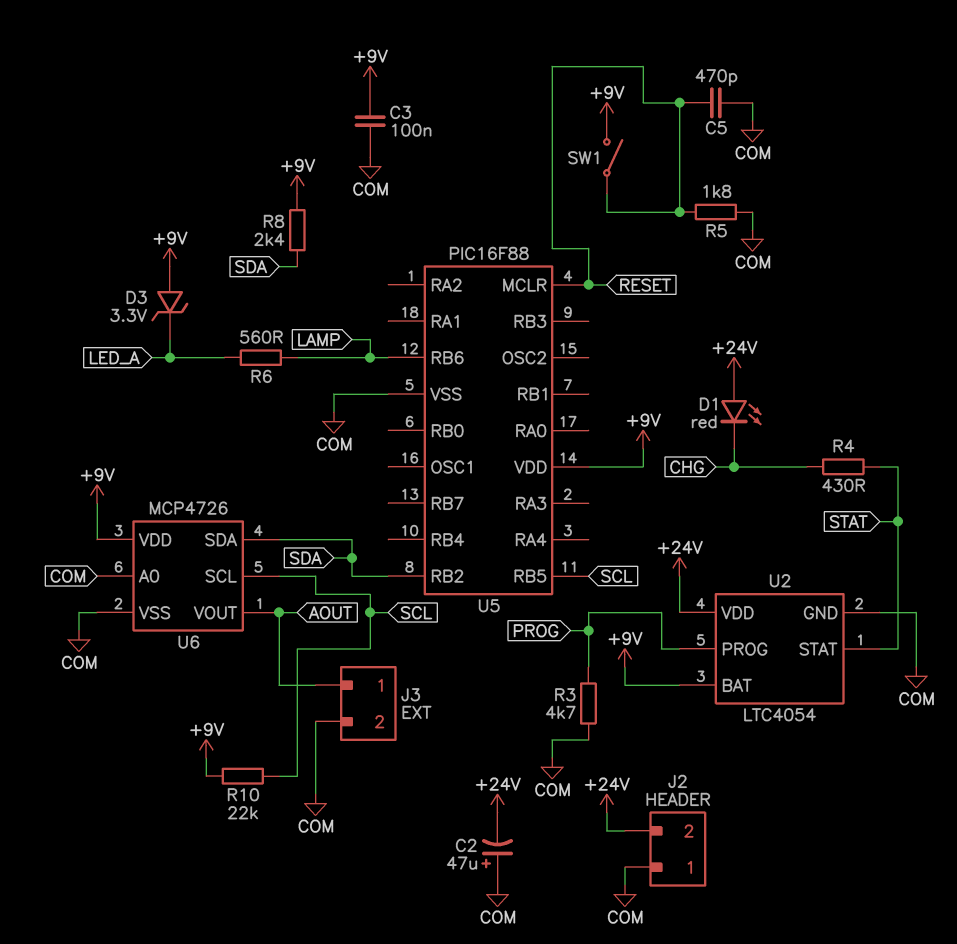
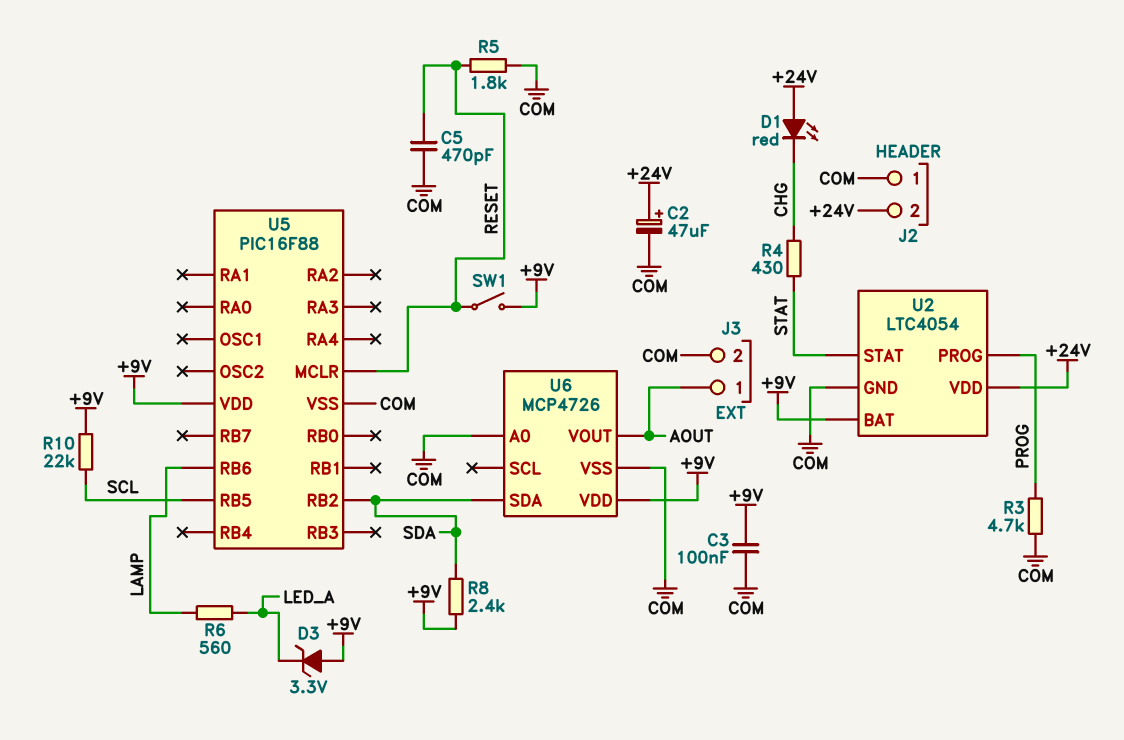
C2: 47uF (plus COM, minus +24V) -> 47uF (plus +24V, minus COM)
U6 pin SCL: SCL -> none

